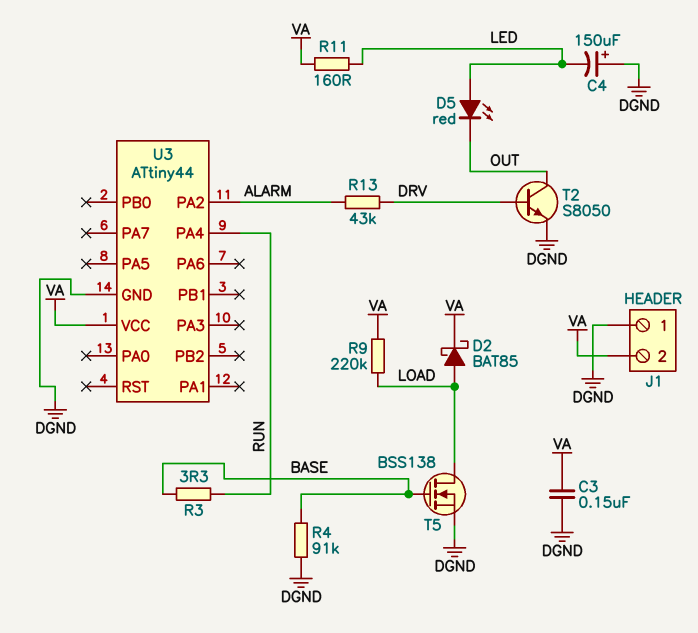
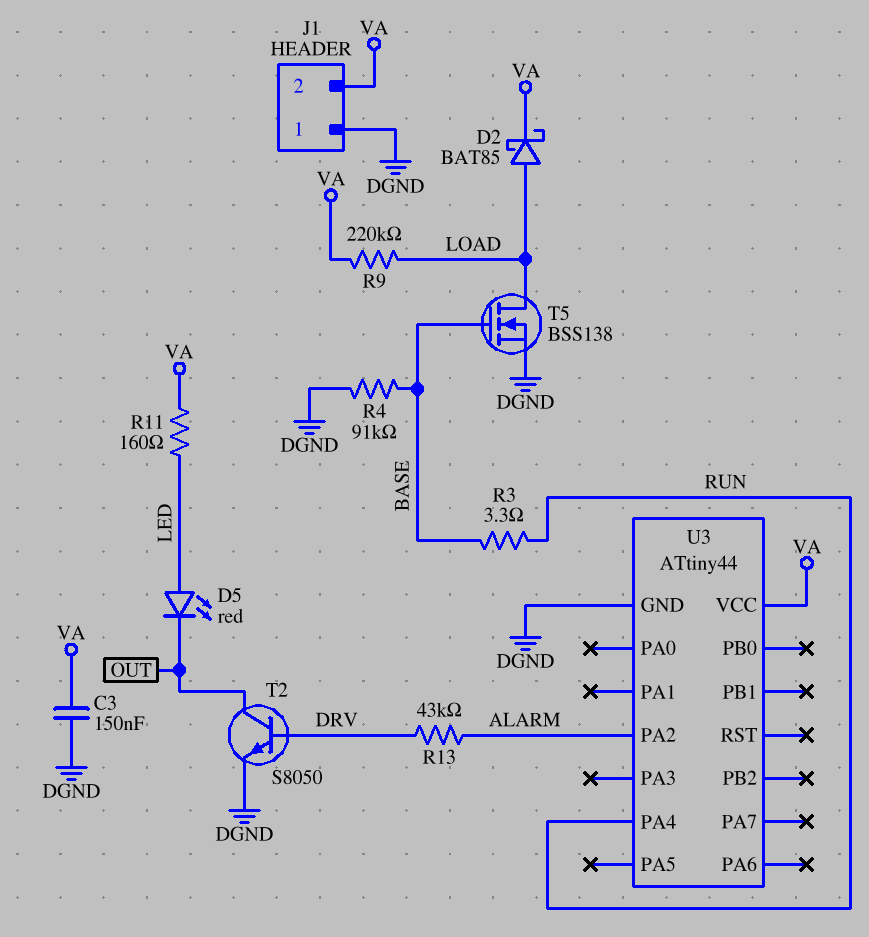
C4: 150uF (plus DGND, minus LED) -> none

